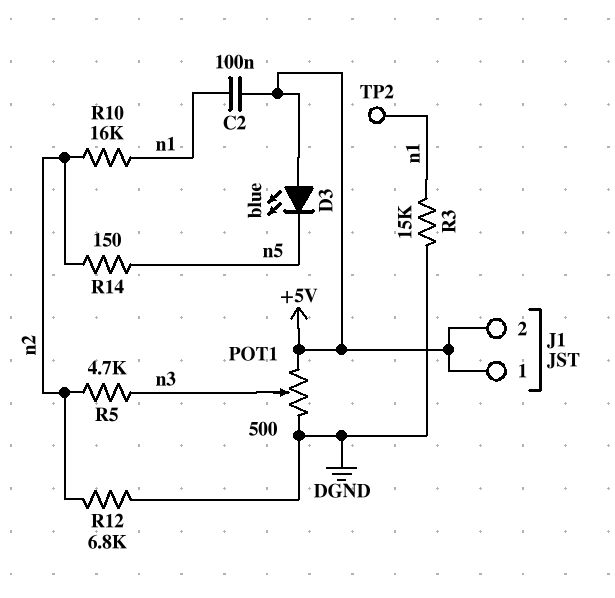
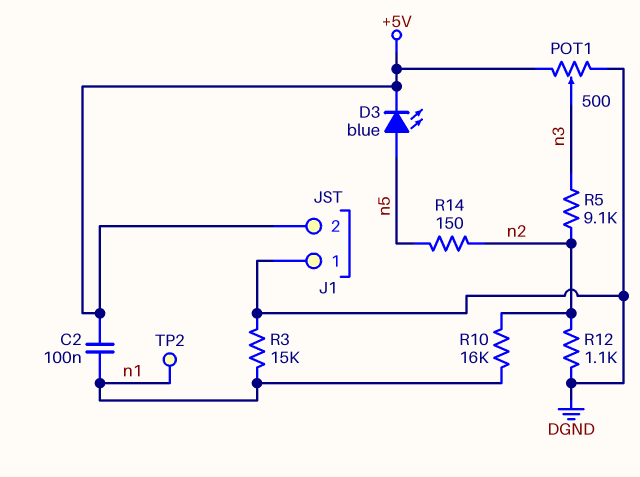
D3: LED blue (A +5V, K n5) -> LED blue (A n5, K +5V)
J1 pin 1: +5V -> DGND
R5: 4.7k (n2, n3) -> 9.1k (n2, n3)
R12: 6.8k (DGND, n2) -> 1.1k (DGND, n2)

